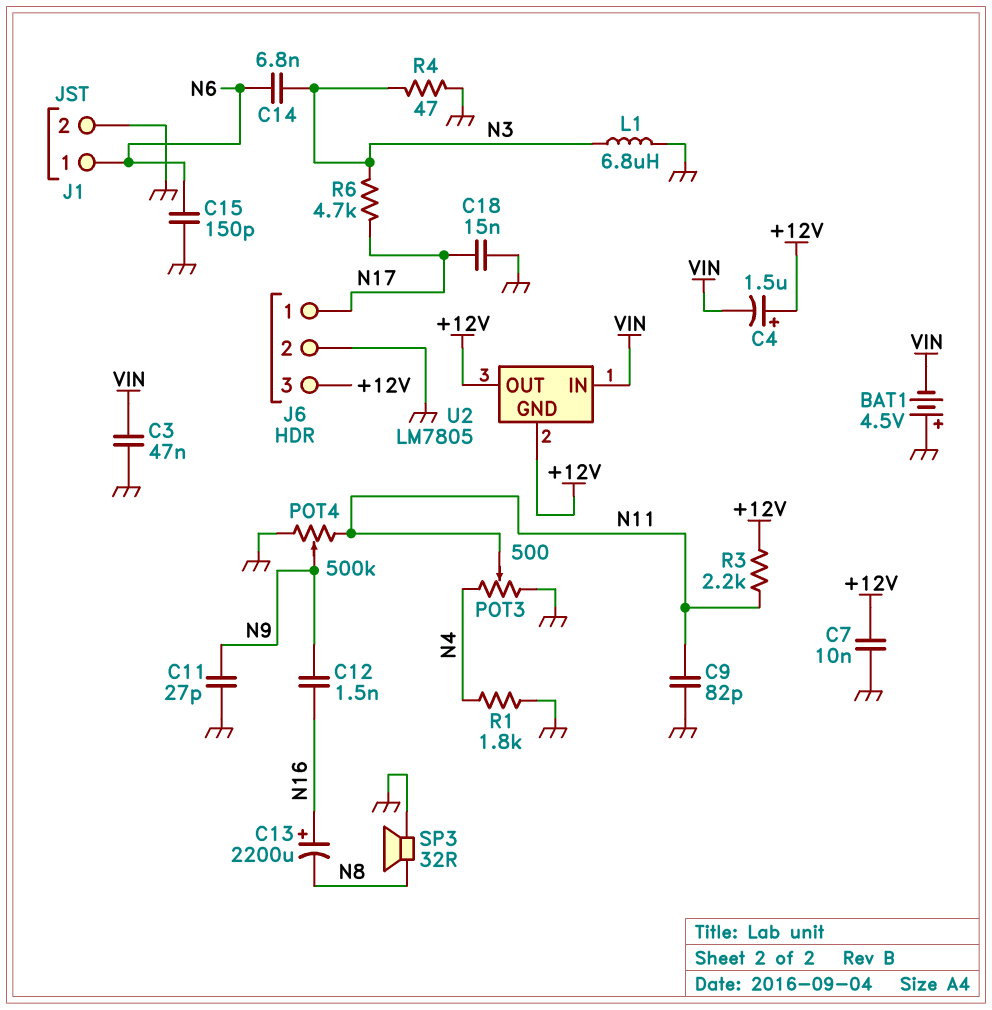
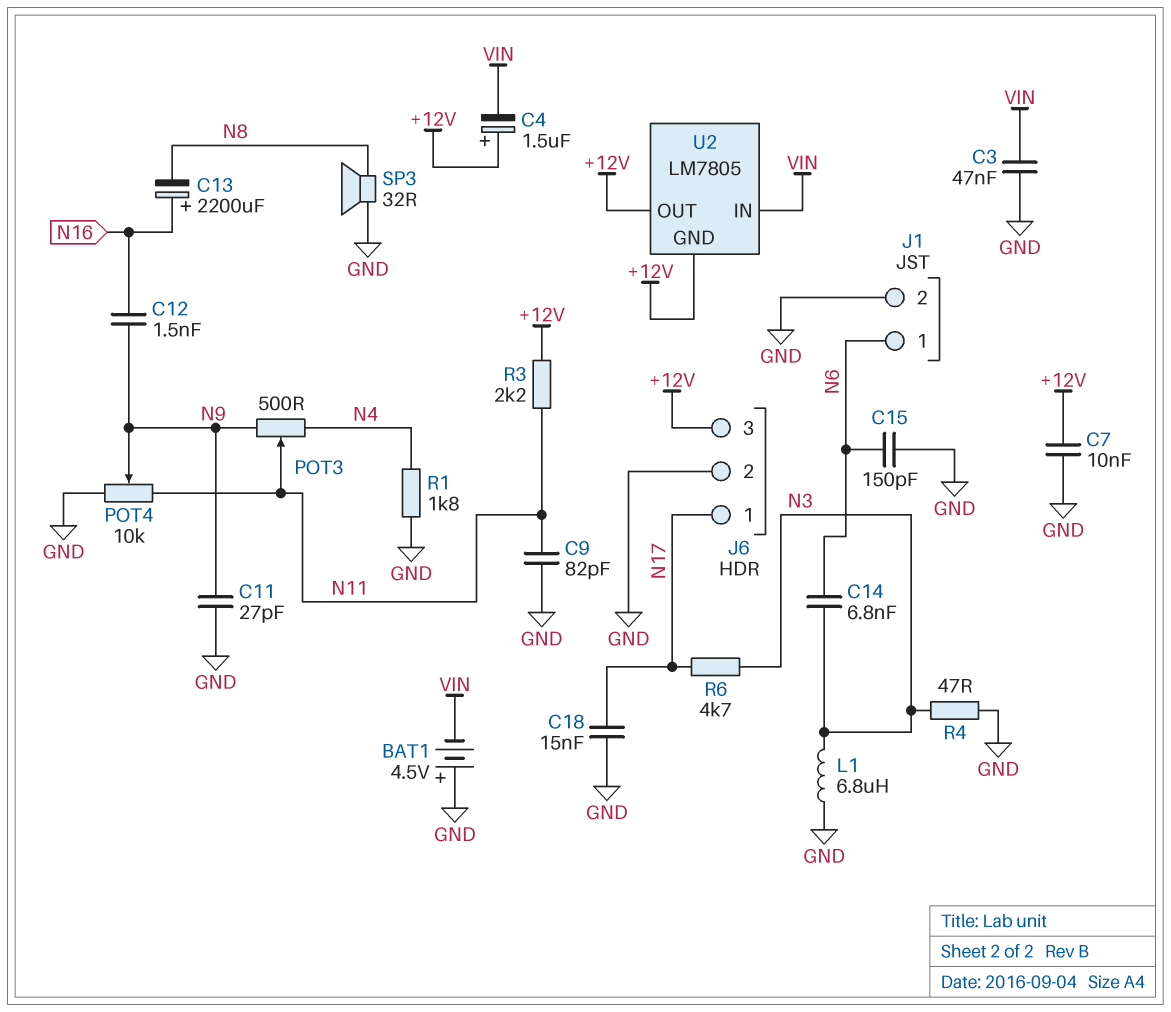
POT3: 500 (GND, N4, wiper N11) -> 500 (N4, N9, wiper N11)
POT4: 500k (GND, N11, wiper N9) -> 10k (GND, N11, wiper N9)

